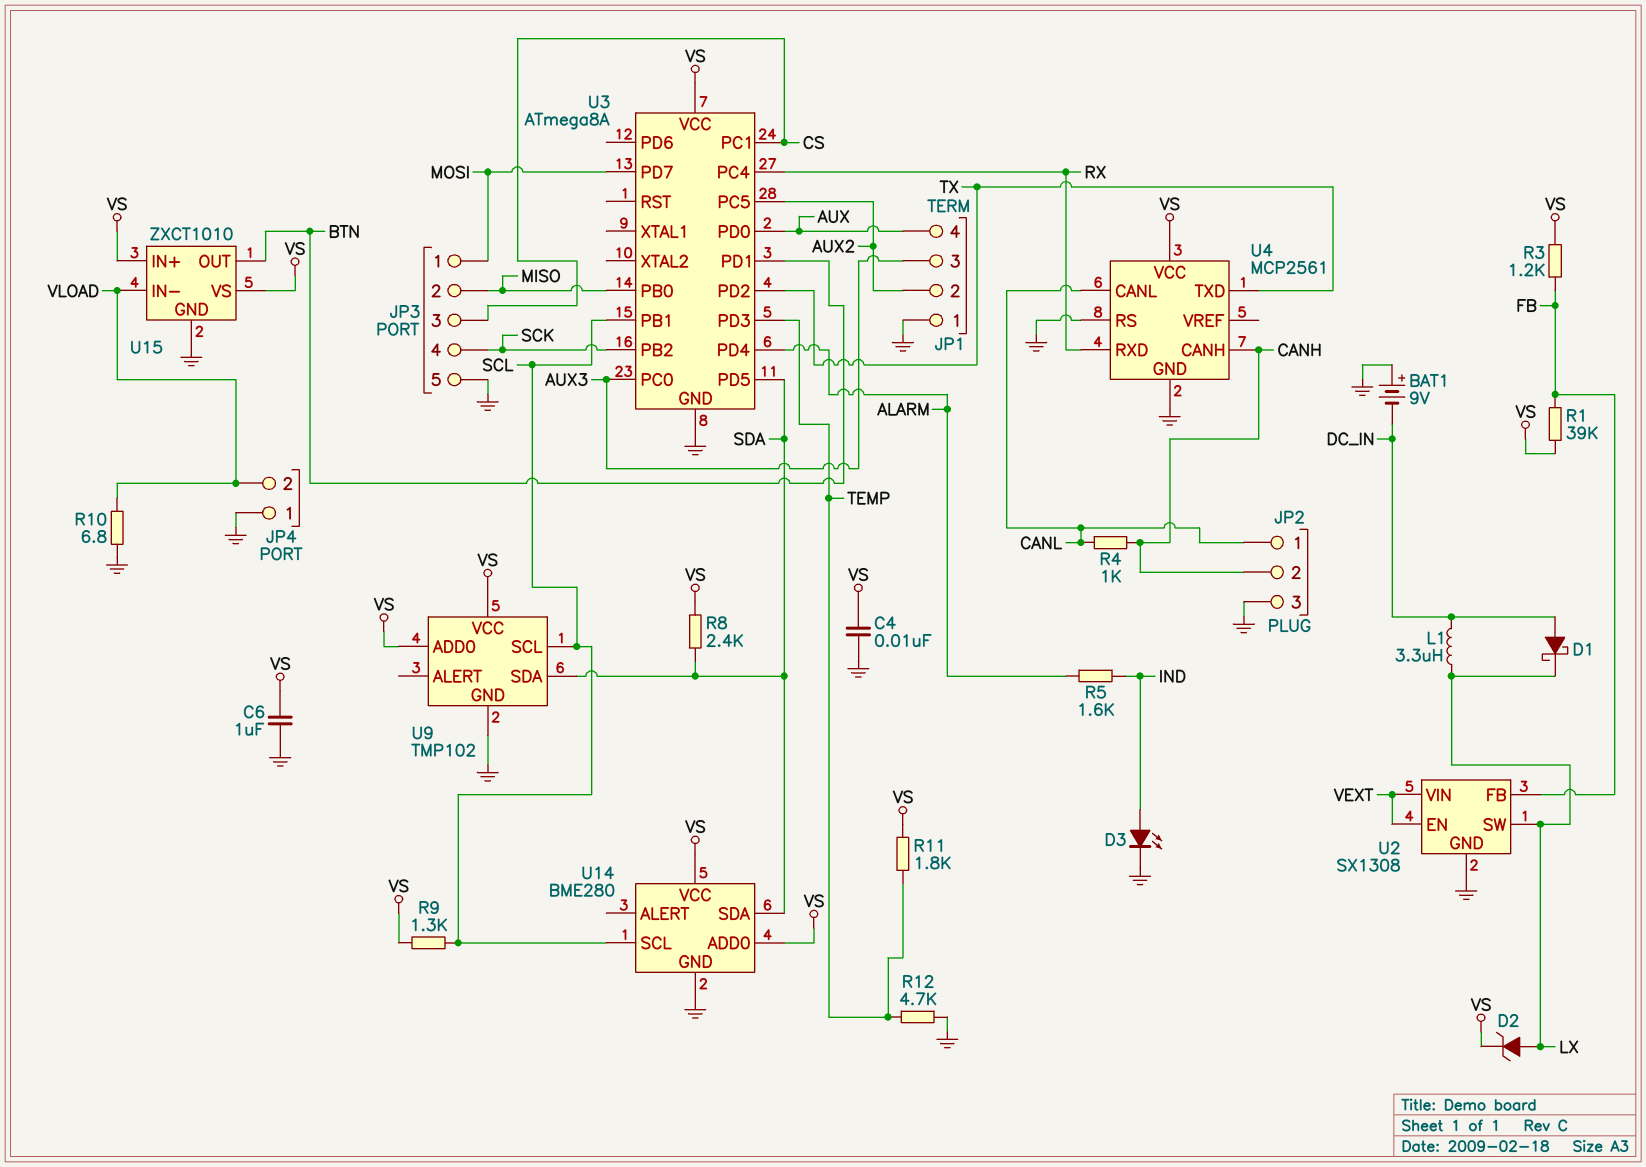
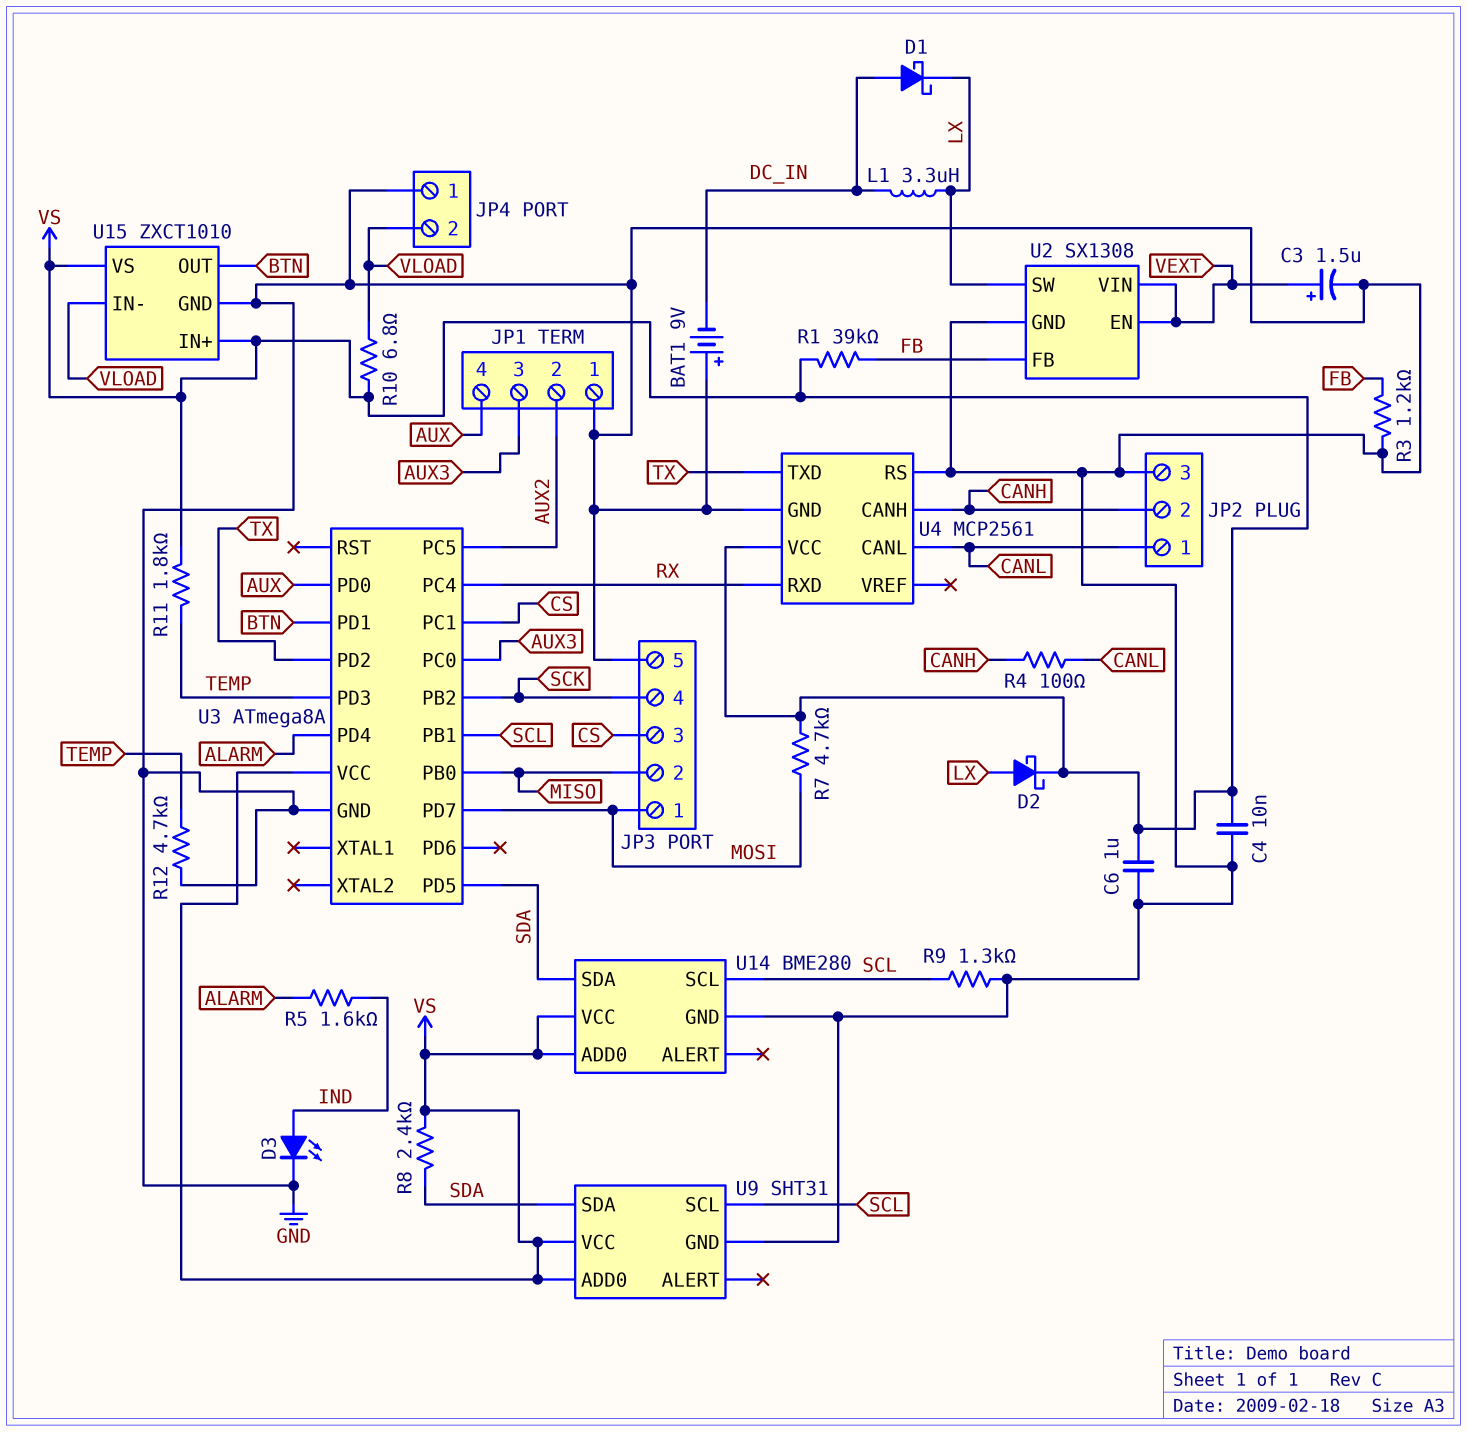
C3: none -> 1.5uF (plus VEXT, minus GND)
D2: zener (A LX, K VS) -> schottky (A LX, K VS)
R3: 1.2k (FB, VS) -> 1.2k (FB, GND)
R4: 1k (CANH, CANL) -> 100 (CANH, CANL)
R7: none -> 4.7k (MOSI, VS)
R9: 1.3k (SCL, VS) -> 1.3k (GND, SCL)
R10: 6.8 (GND, VLOAD) -> 6.8 (VLOAD, VS)
U9: TMP102 -> SHT31

